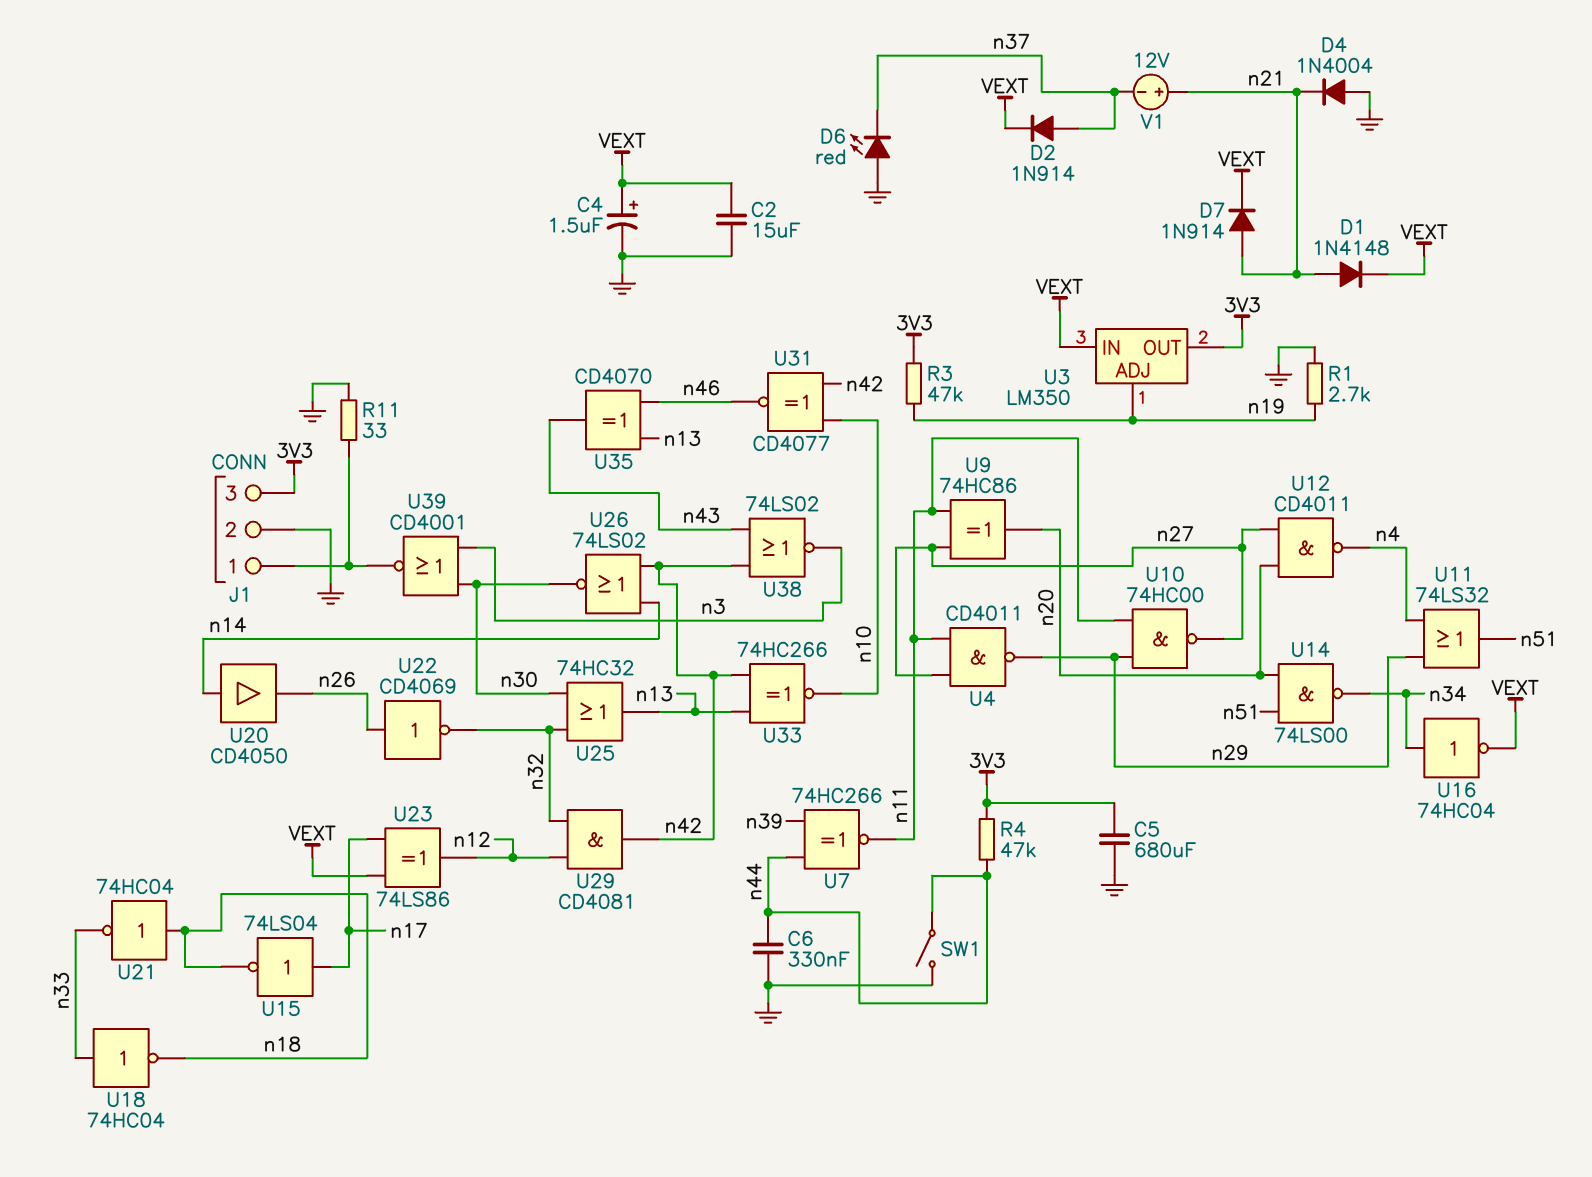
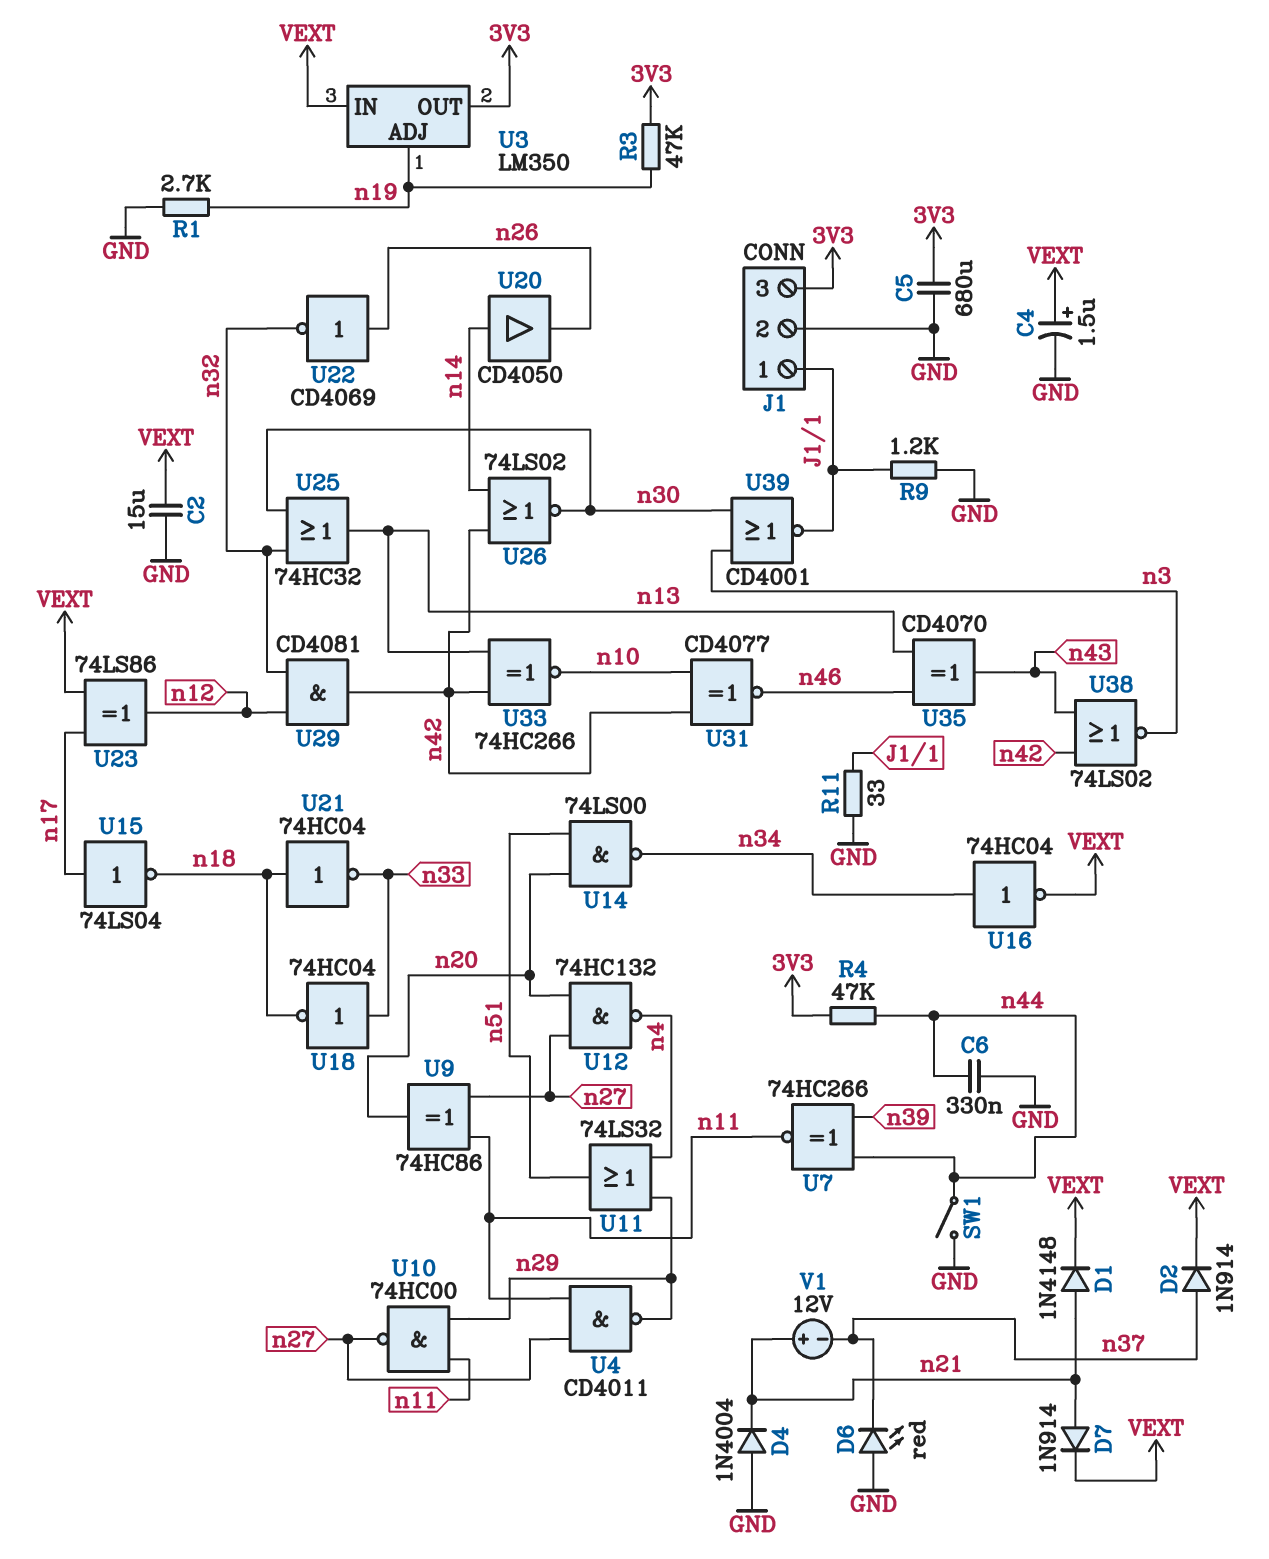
R9: none -> 1.2k (GND, J1/1)
U12: NAND CD4011 (in n20, in n27, out n4) -> NAND 74HC132 (in n20, in n27, out n4)

